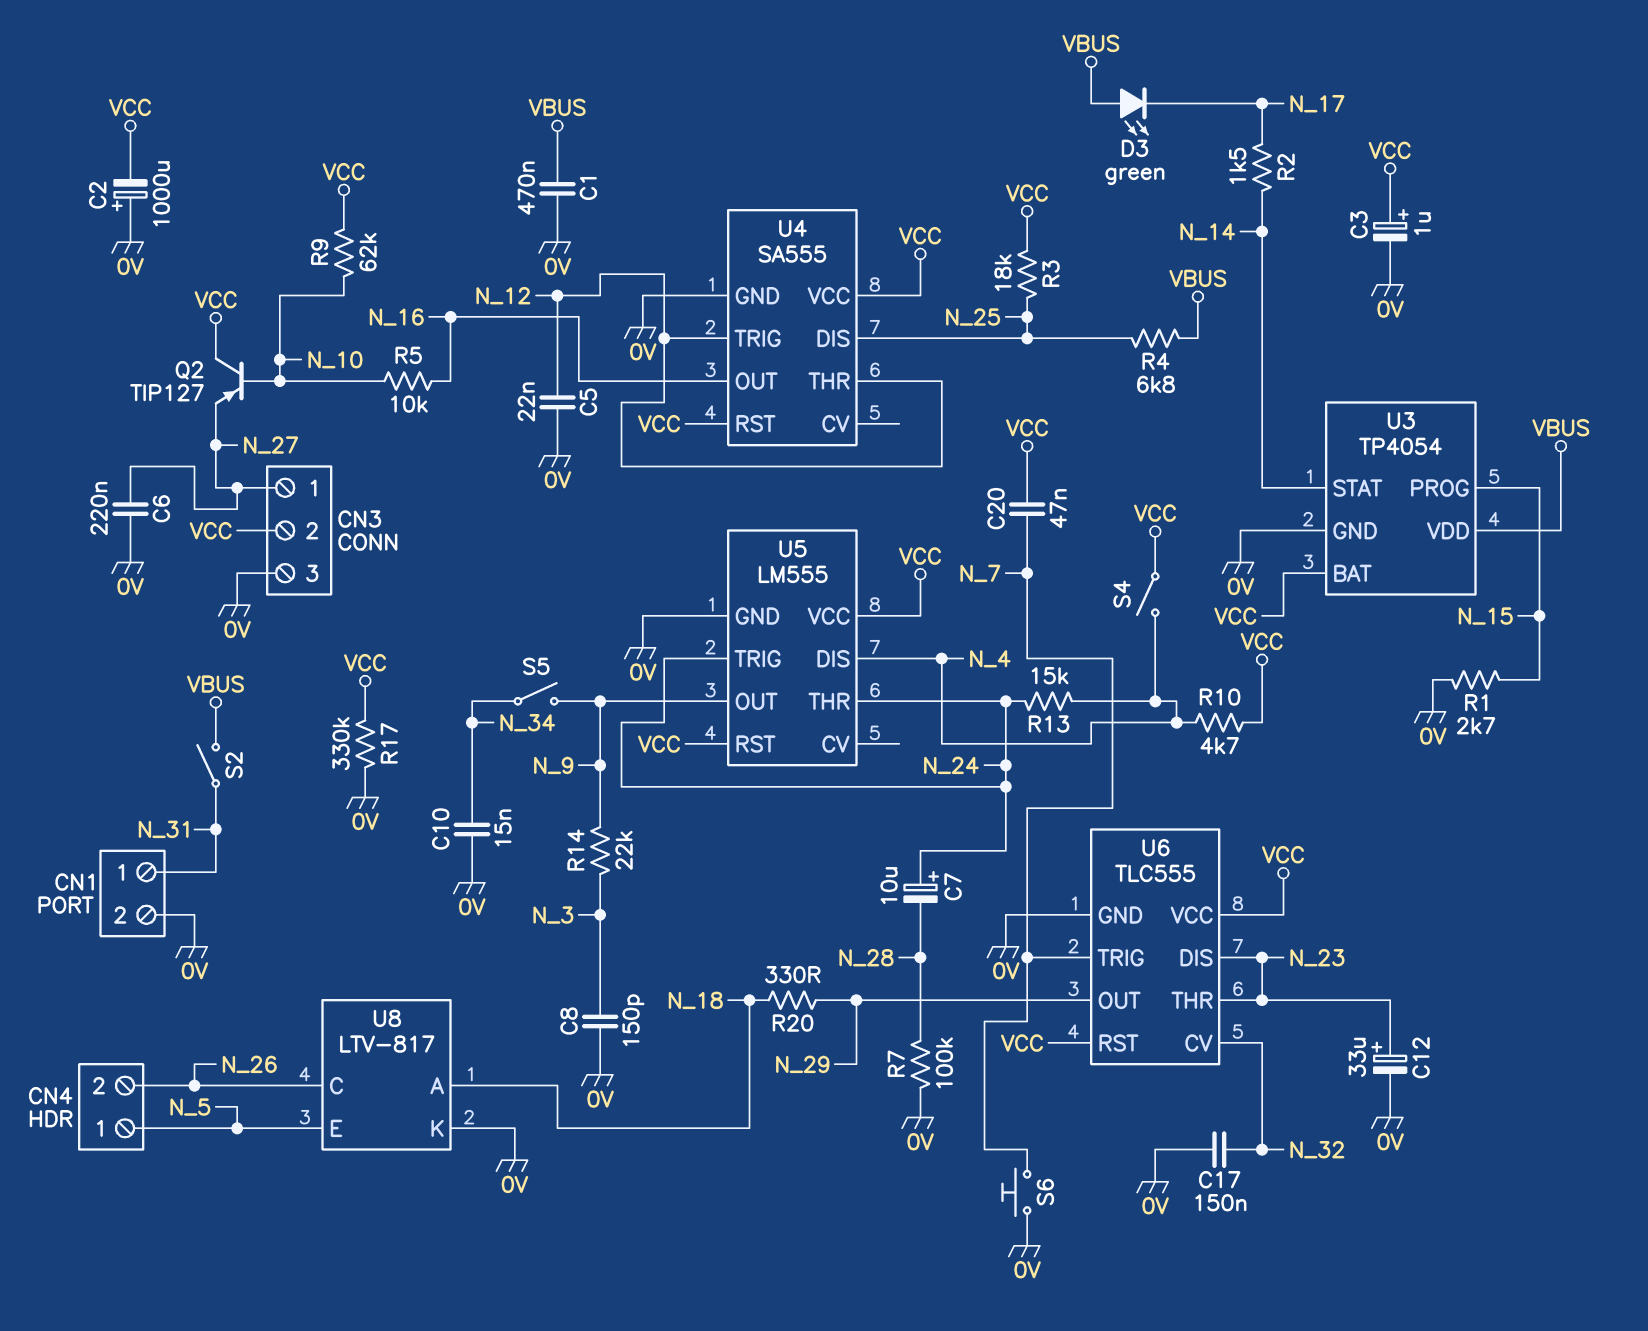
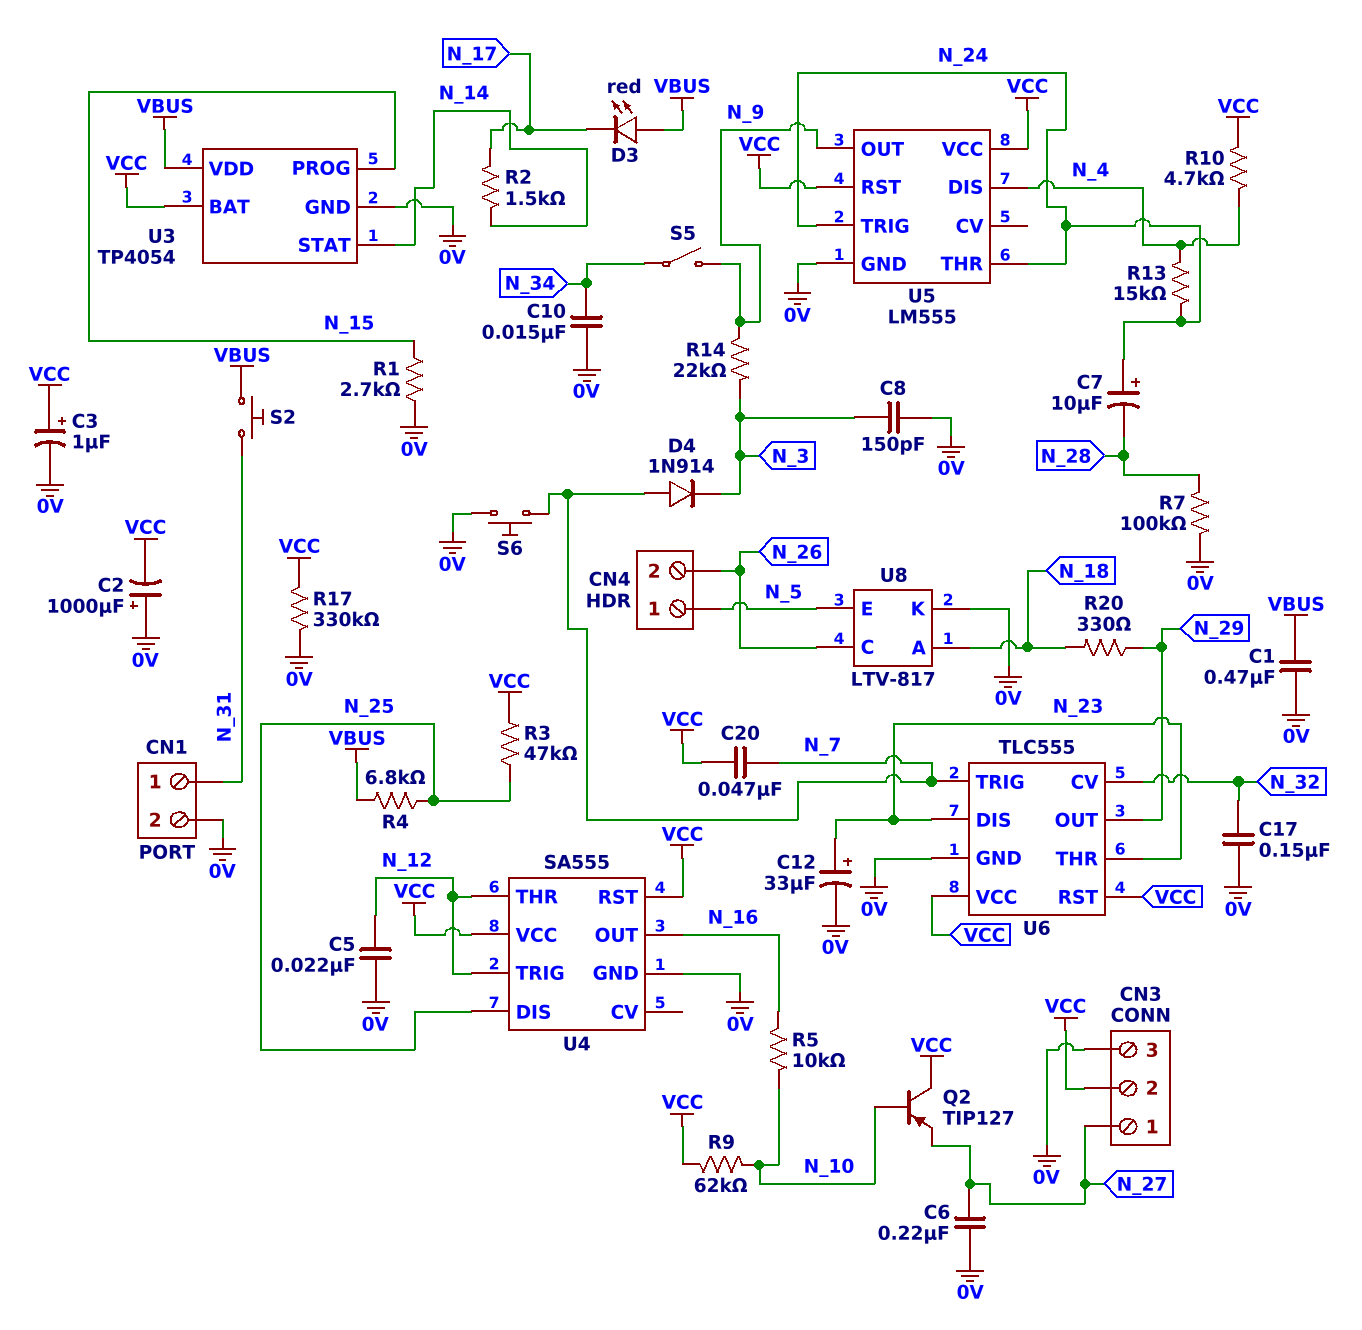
D3: LED green (A VBUS, K N_17) -> LED red (A VBUS, K N_17)
D4: none -> diode 1N914 (A N_7, K N_3)
R3: 18k (N_25, VCC) -> 47k (N_25, VCC)
S2: switch (N_31, VBUS) -> button (N_31, VBUS)
S4: switch (N_4, VCC) -> none

